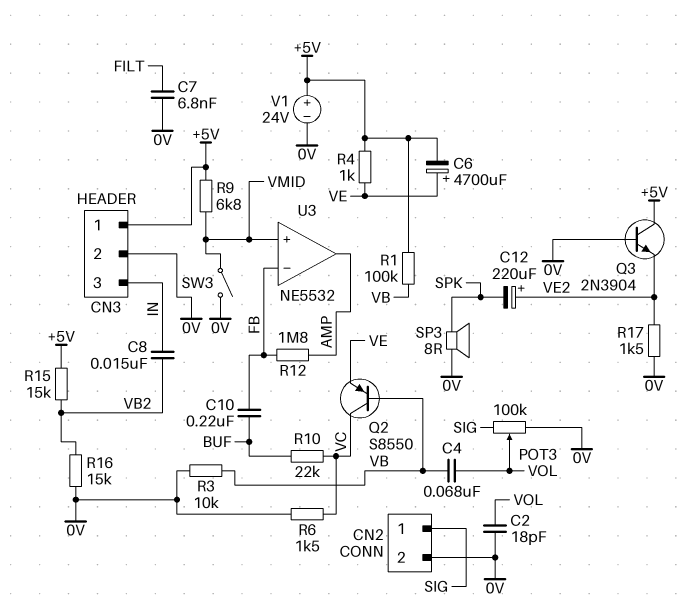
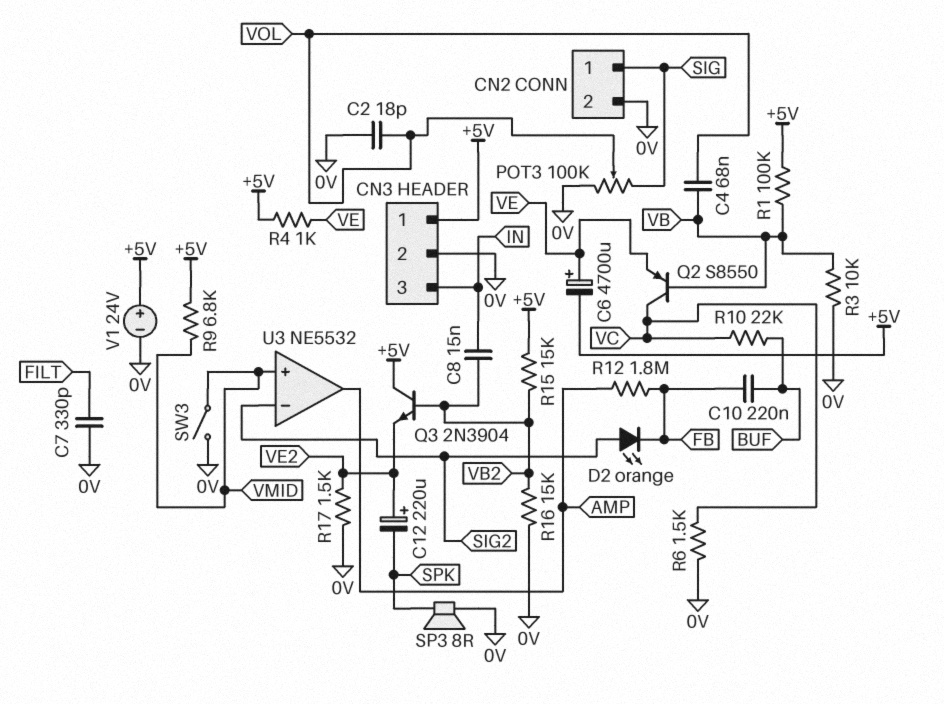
C7: 6.8nF (0V, FILT) -> 330pF (0V, FILT)
D2: none -> LED orange (A SIG2, K FB)
Q3: NPN 2N3904 (B 0V, C +5V, E VE2) -> NPN 2N3904 (B VB2, C +5V, E VE2)
U3 pin in-: FB -> SIG2

